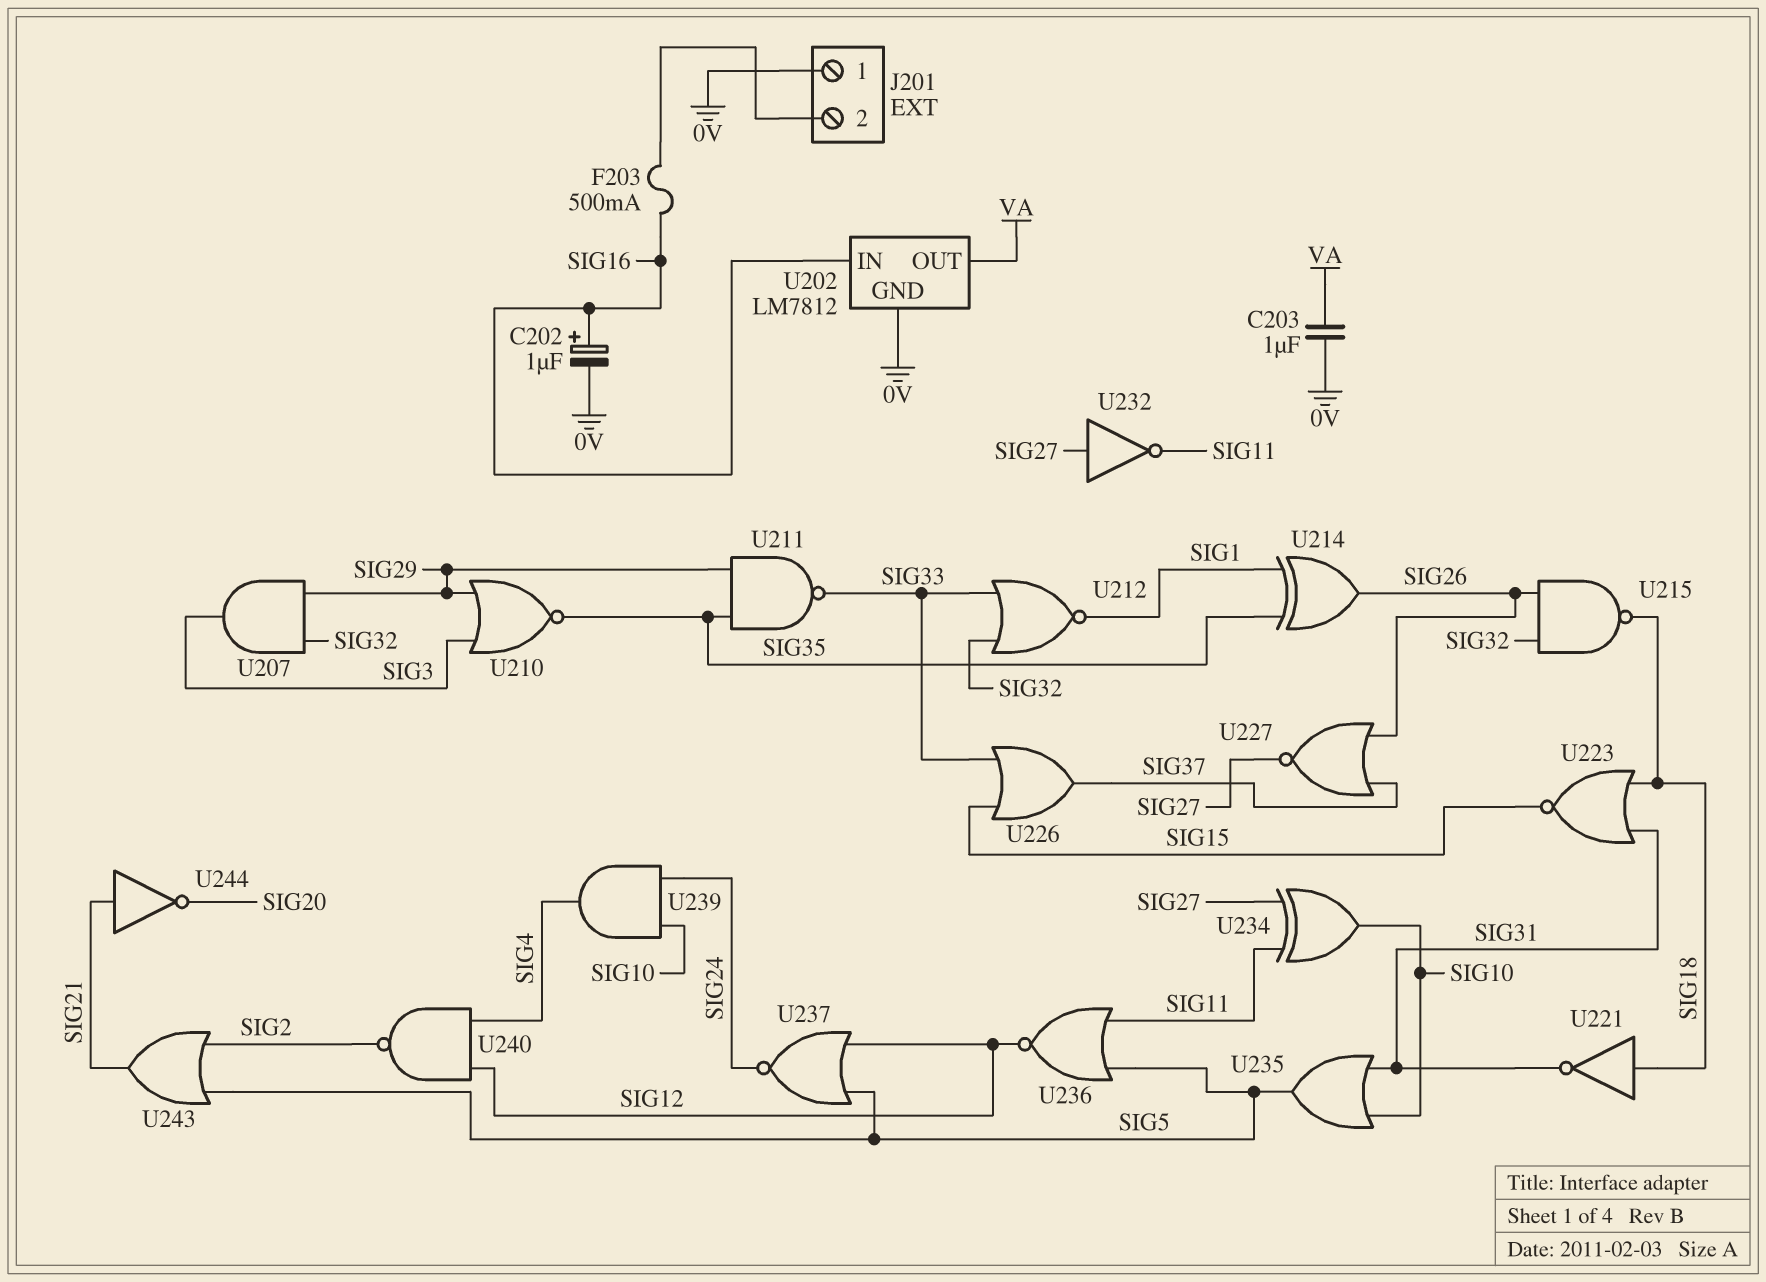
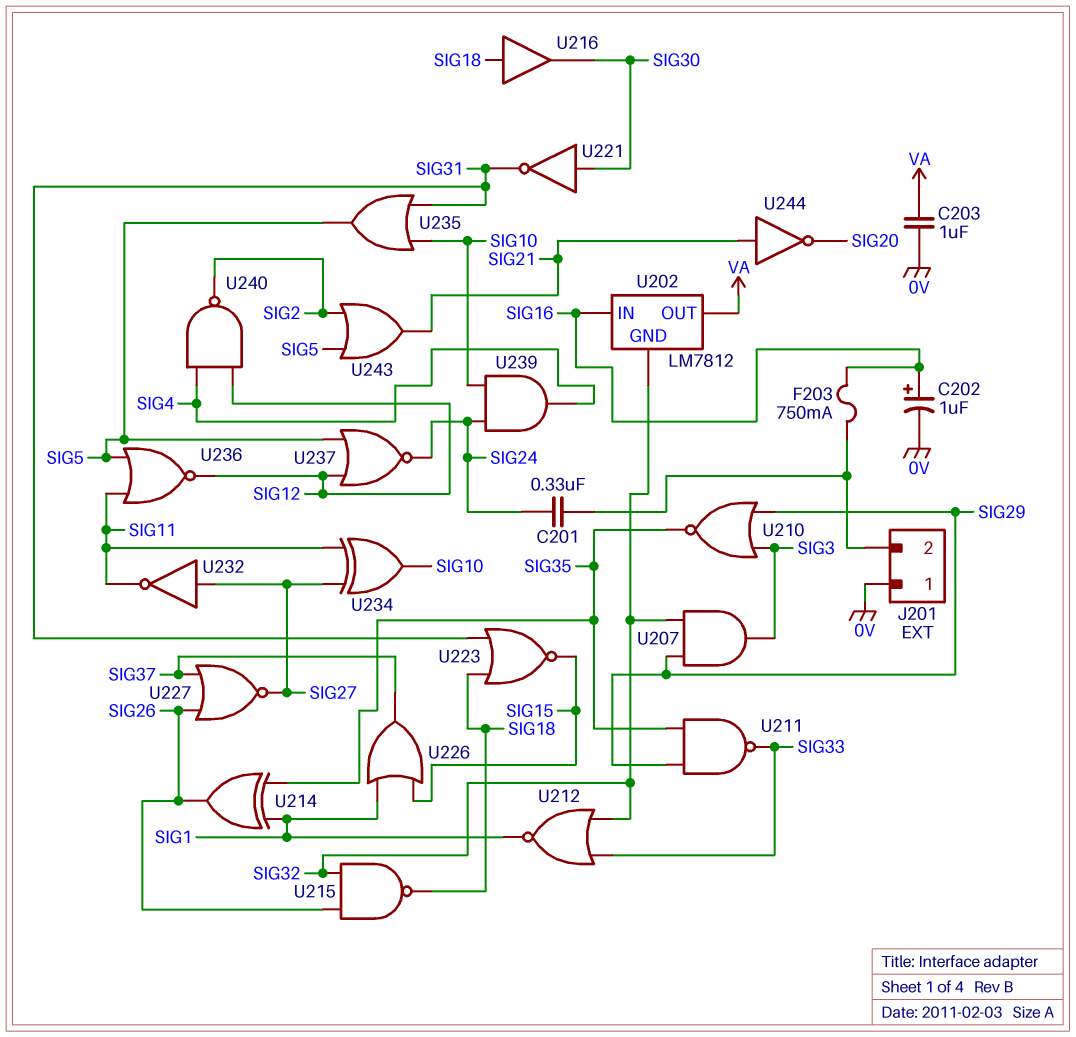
C201: none -> 330nF (J201/2, SIG24)
F203: 500mA (J201/2, SIG16) -> 750mA (J201/2, SIG16)
U202 pin GND: 0V -> SIG32
U216: none -> buffer (in SIG18, out SIG30)
U221: NOT (in SIG18, out SIG31) -> NOT (in SIG30, out SIG31)
U226: OR (in SIG15, in SIG33, out SIG37) -> OR (in SIG1, in SIG15, out SIG37)

